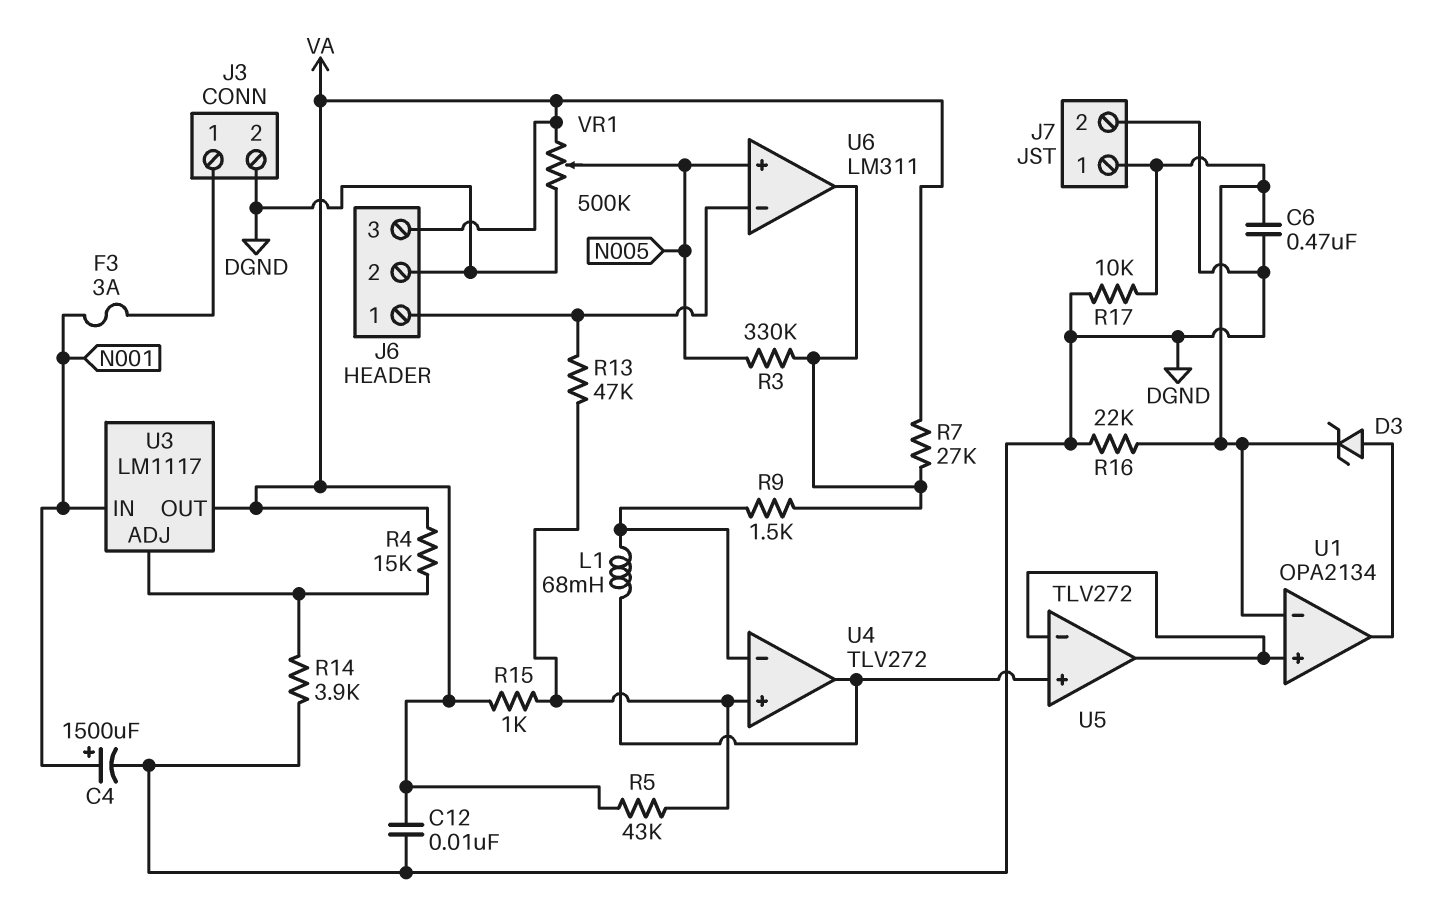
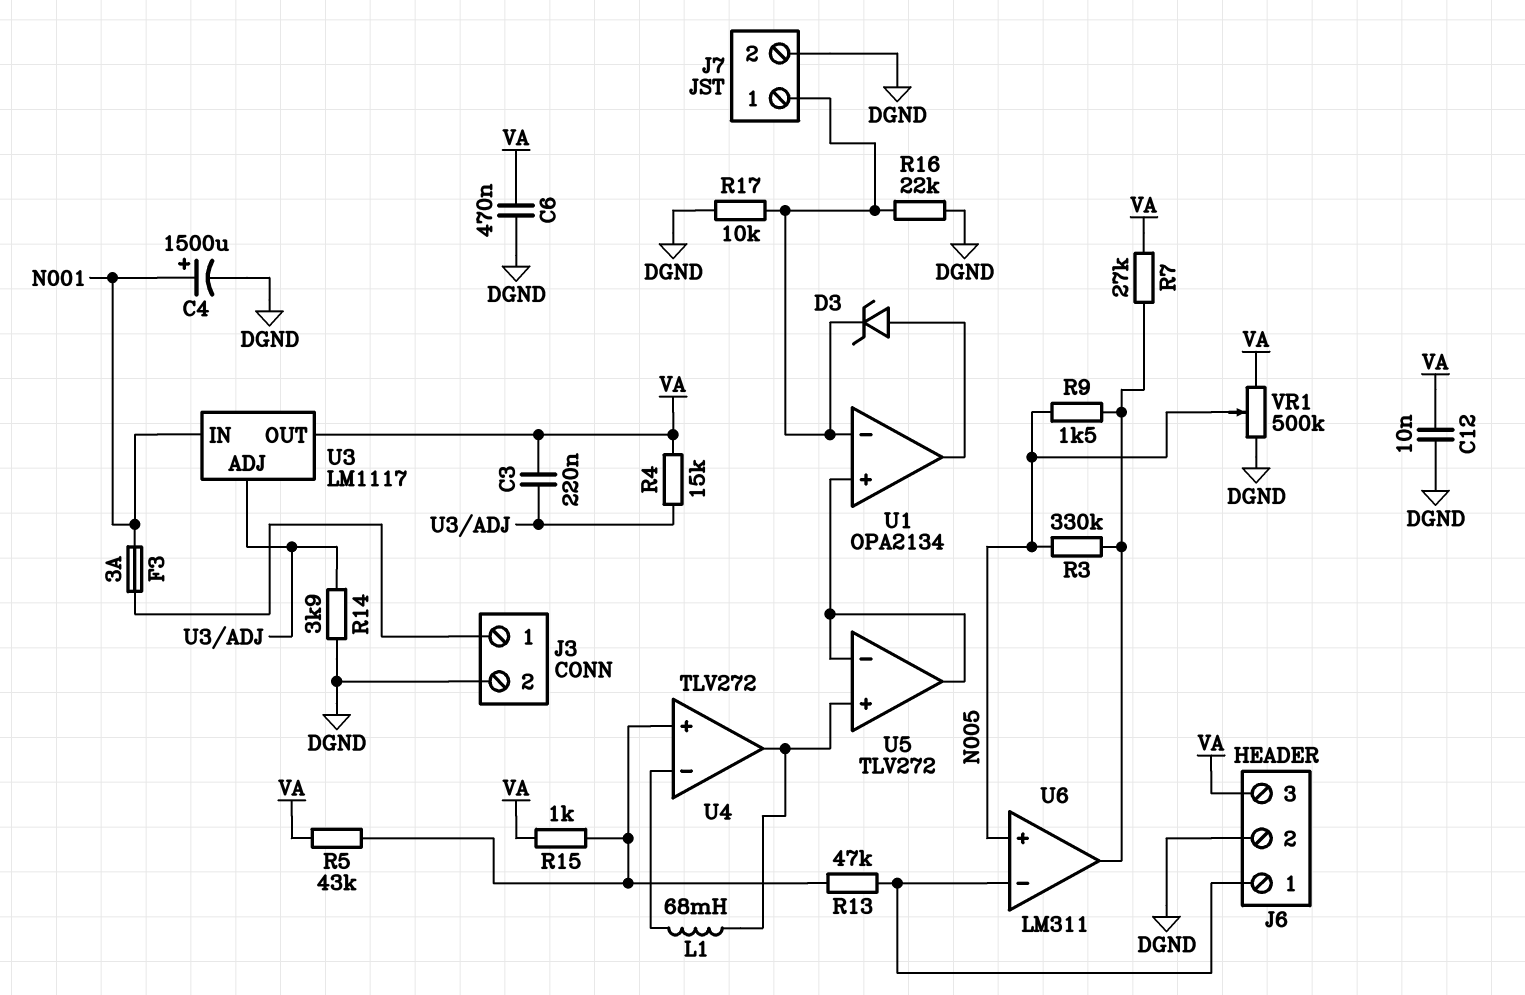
C3: none -> 220nF (U3/ADJ, VA)
C6: 470nF (DGND, J7/1) -> 470nF (DGND, VA)
R9: 1.5k (U4/in-, U6/out) -> 1.5k (N005, U6/out)

